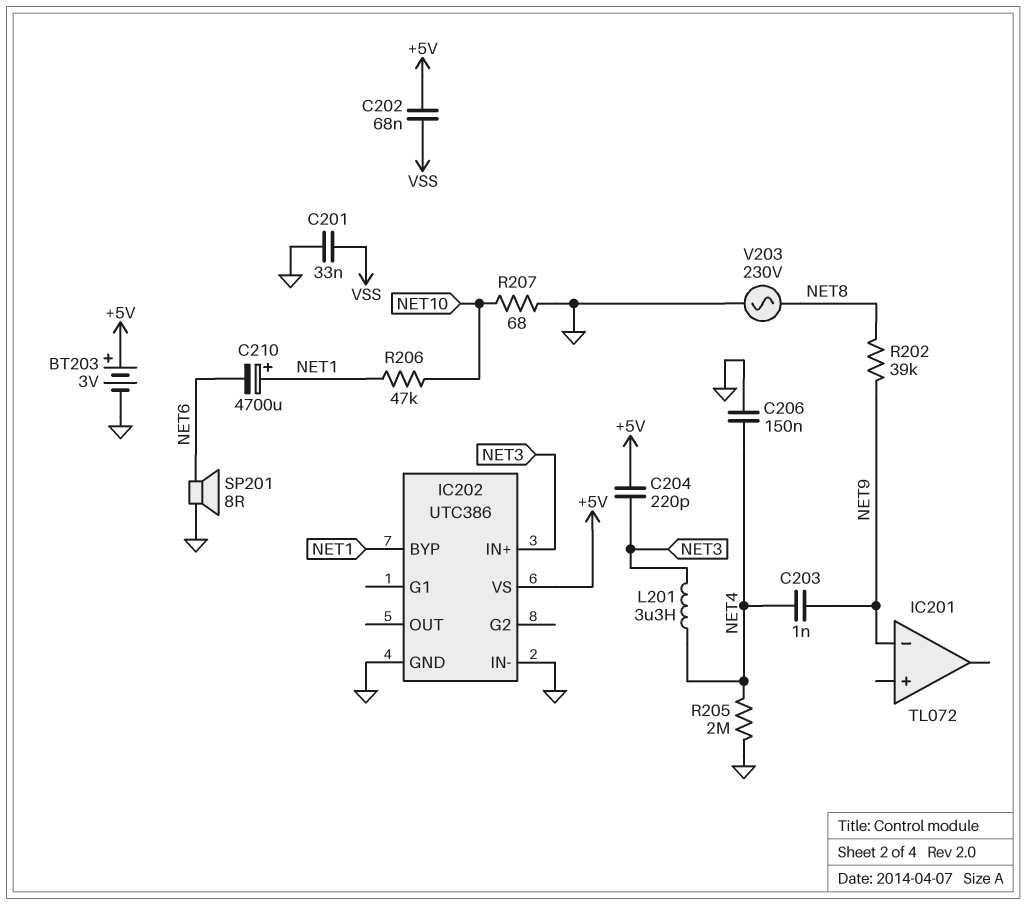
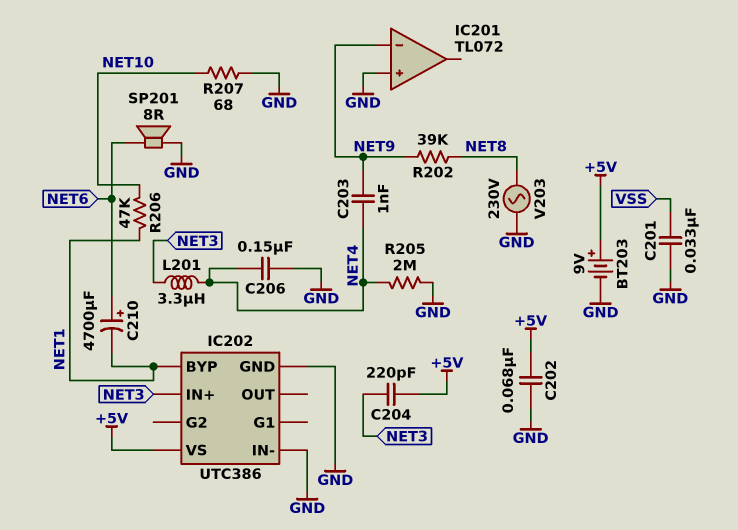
BT203: 3V (plus +5V, minus GND) -> 9V (plus +5V, minus GND)
C202: 68nF (+5V, VSS) -> 68nF (+5V, GND)
C210: 4700uF (plus NET1, minus NET6) -> 4700uF (plus NET6, minus NET1)
IC201 pin in+: none -> GND

